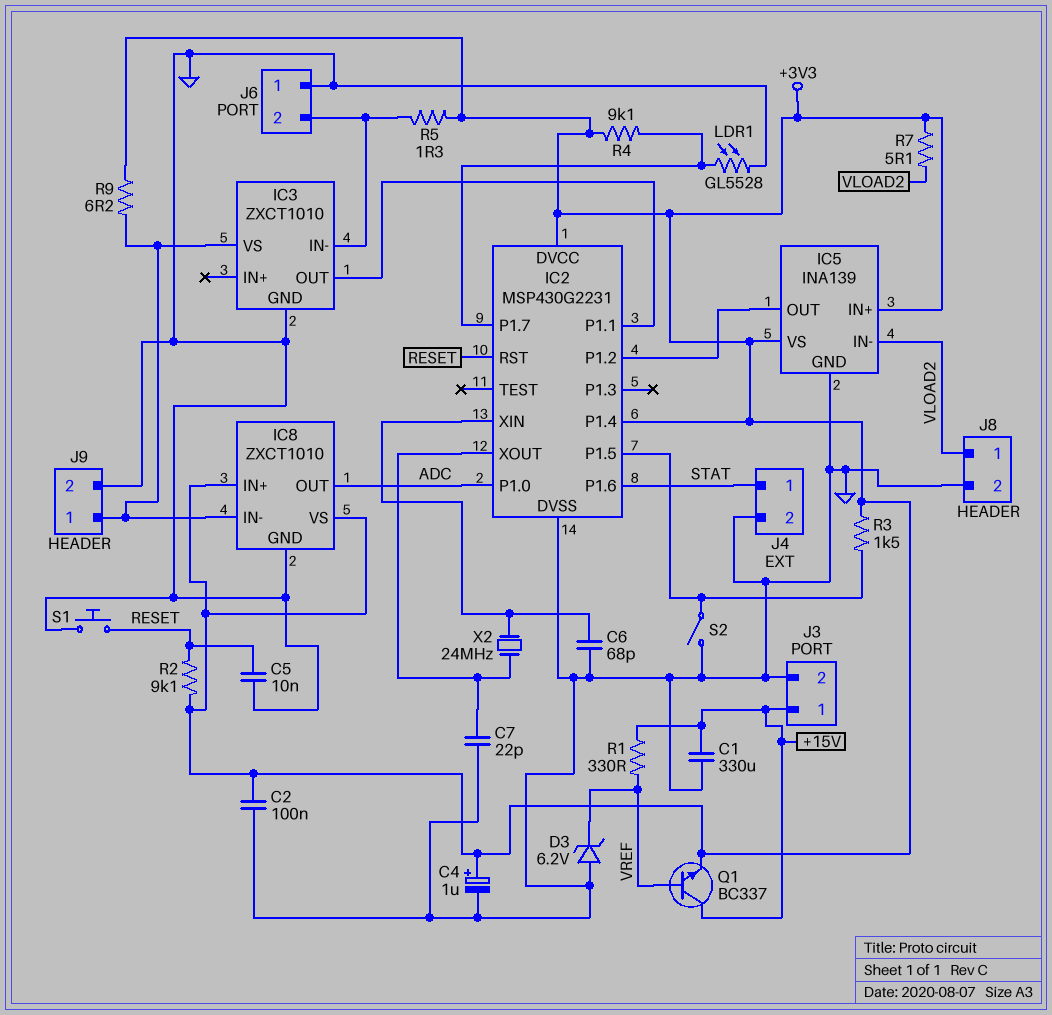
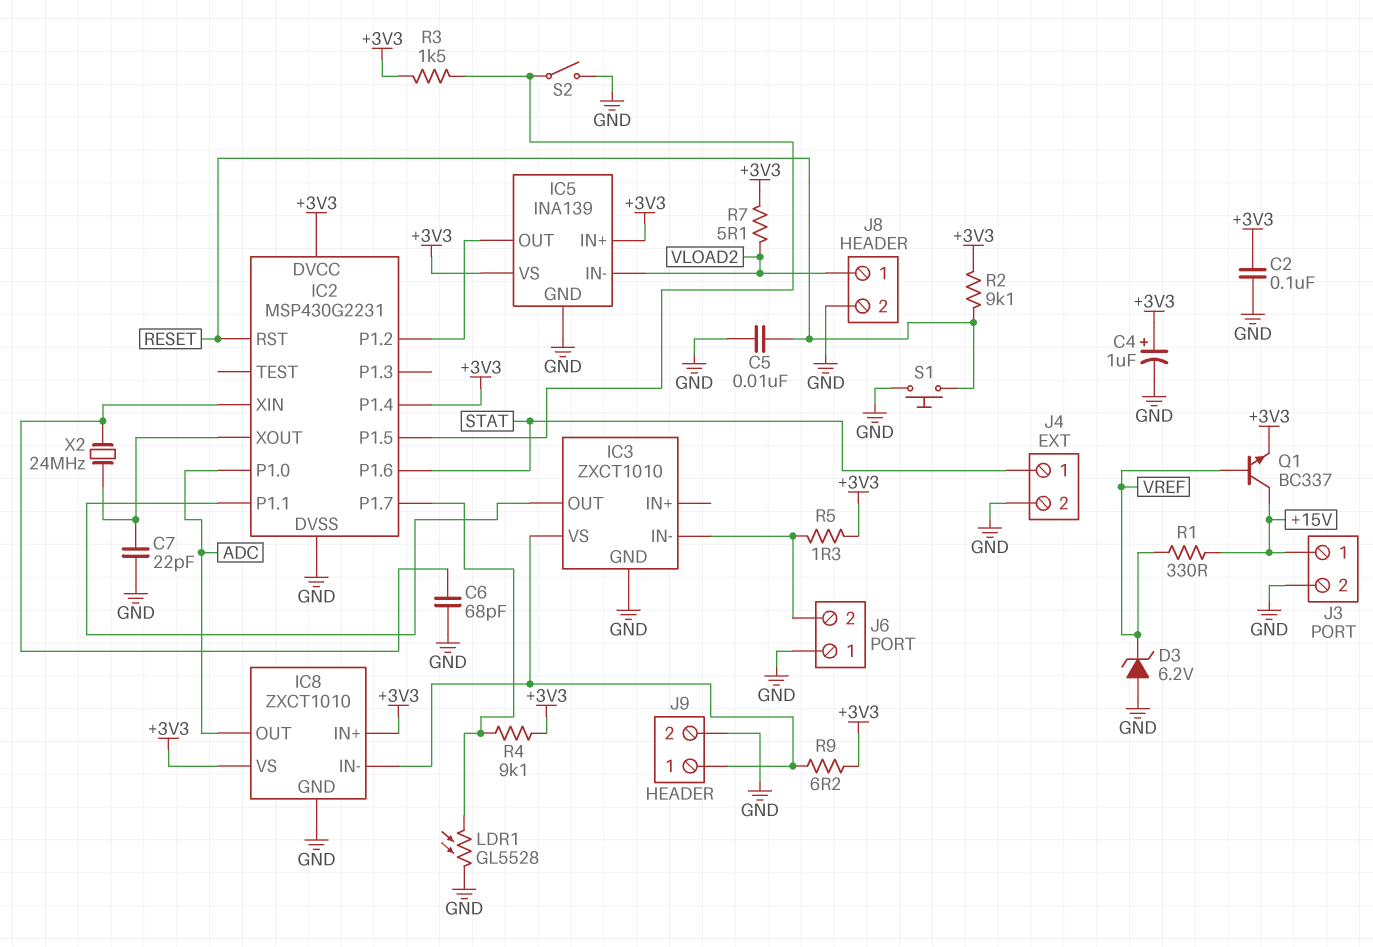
C1: 330uF (+15V, GND) -> none

